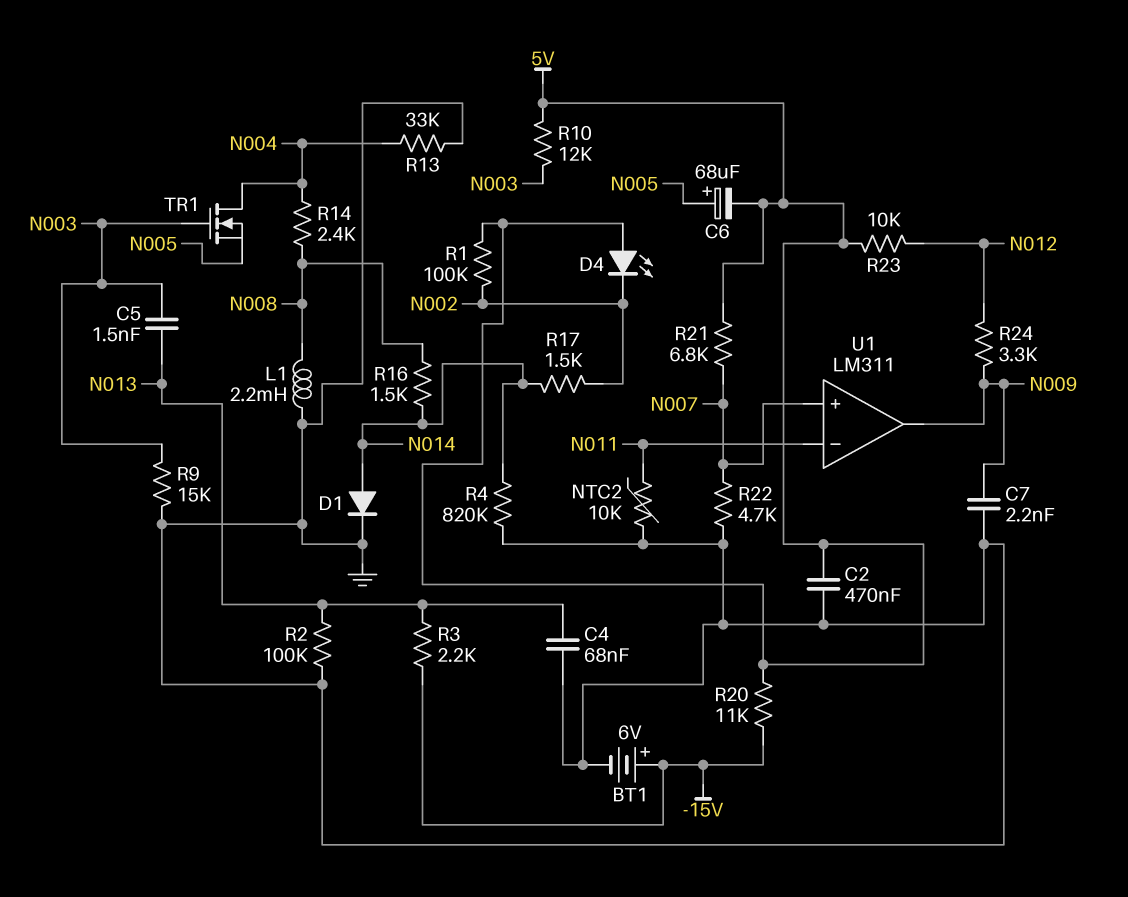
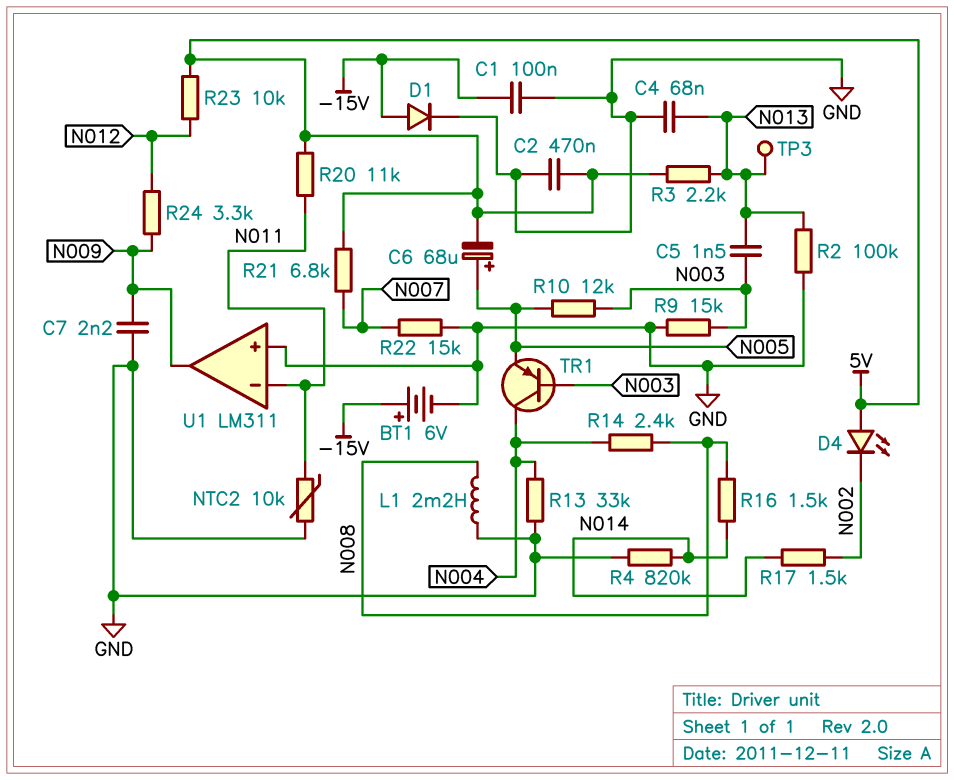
C1: none -> 100nF (-15V, GND)
D1: diode (A N014, K GND) -> diode (A -15V, K GND)
R1: 100k (5V, N002) -> none
R3: 2.2k (-15V, N013) -> 2.2k (5V, N013)
R10: 12k (5V, N003) -> 12k (N003, N005)
R20: 11k (-15V, 5V) -> 11k (5V, N011)
R22: 4.7k (GND, N007) -> 15k (GND, N007)
TP3: none -> test point (N013)
TR1: NMOS (G N003, D N004, S N005) -> PNP (B N003, C N004, E N005)
U1 pin in+: N007 -> GND

